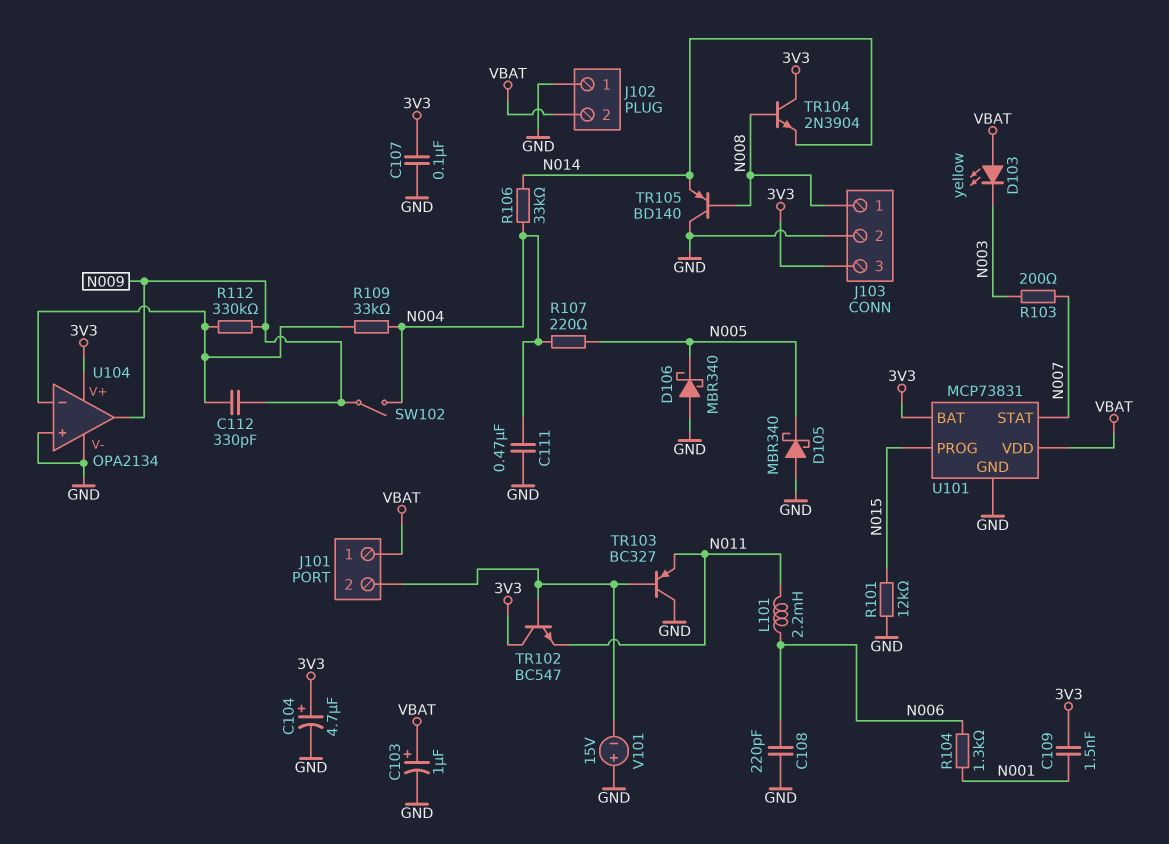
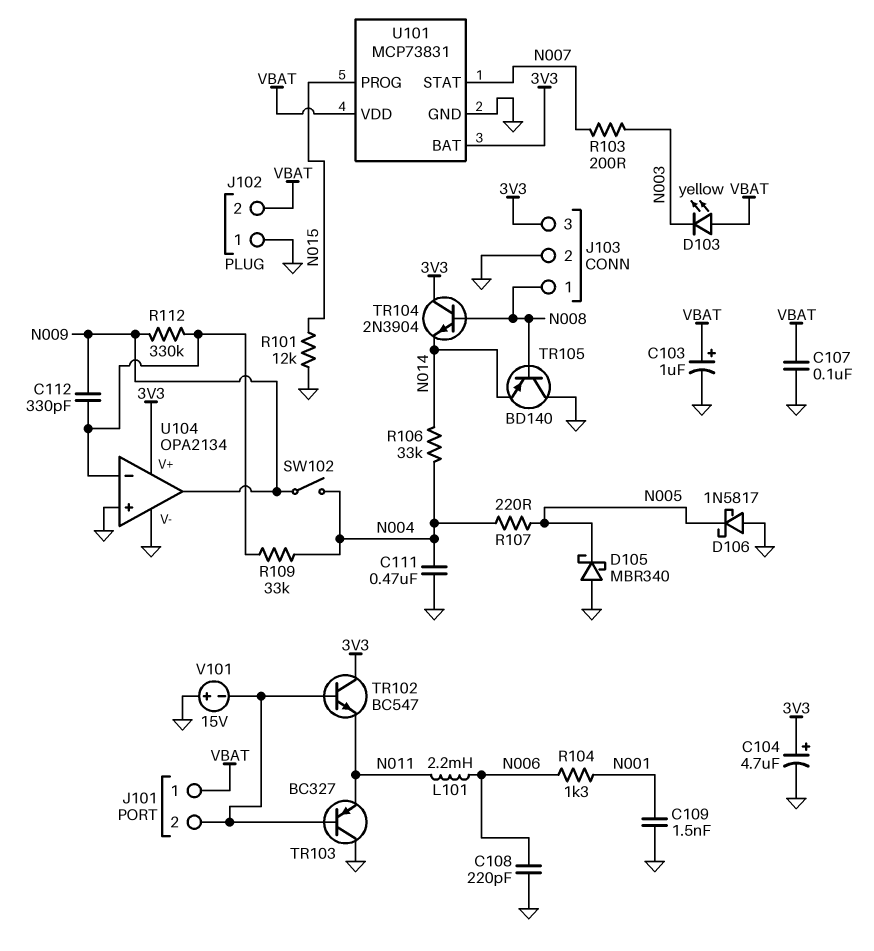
C107: 100nF (3V3, GND) -> 100nF (GND, VBAT)
C109: 1.5nF (3V3, N001) -> 1.5nF (GND, N001)
D106: schottky MBR340 (A GND, K N005) -> schottky 1N5817 (A GND, K N005)

